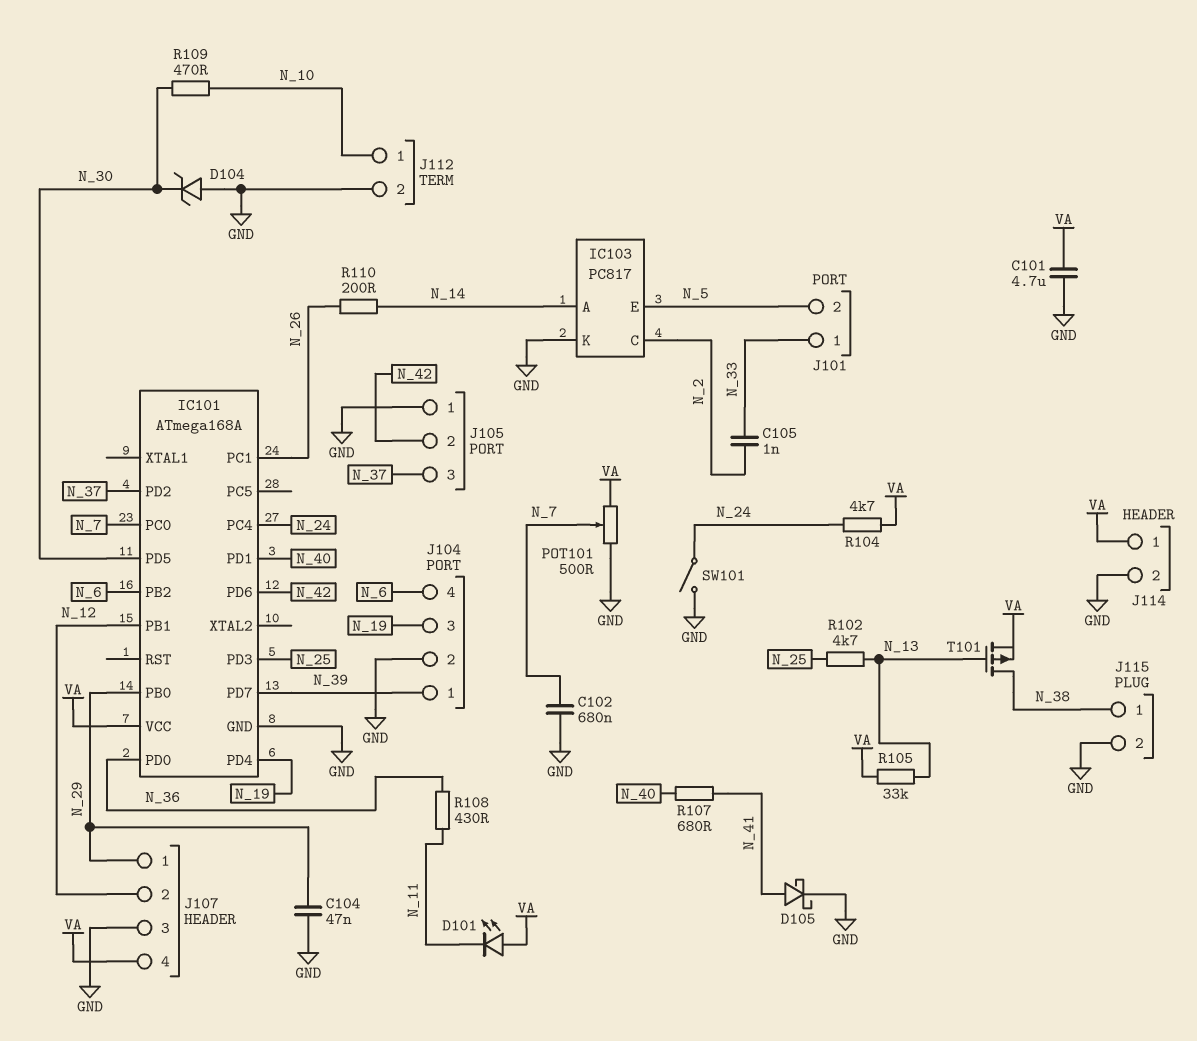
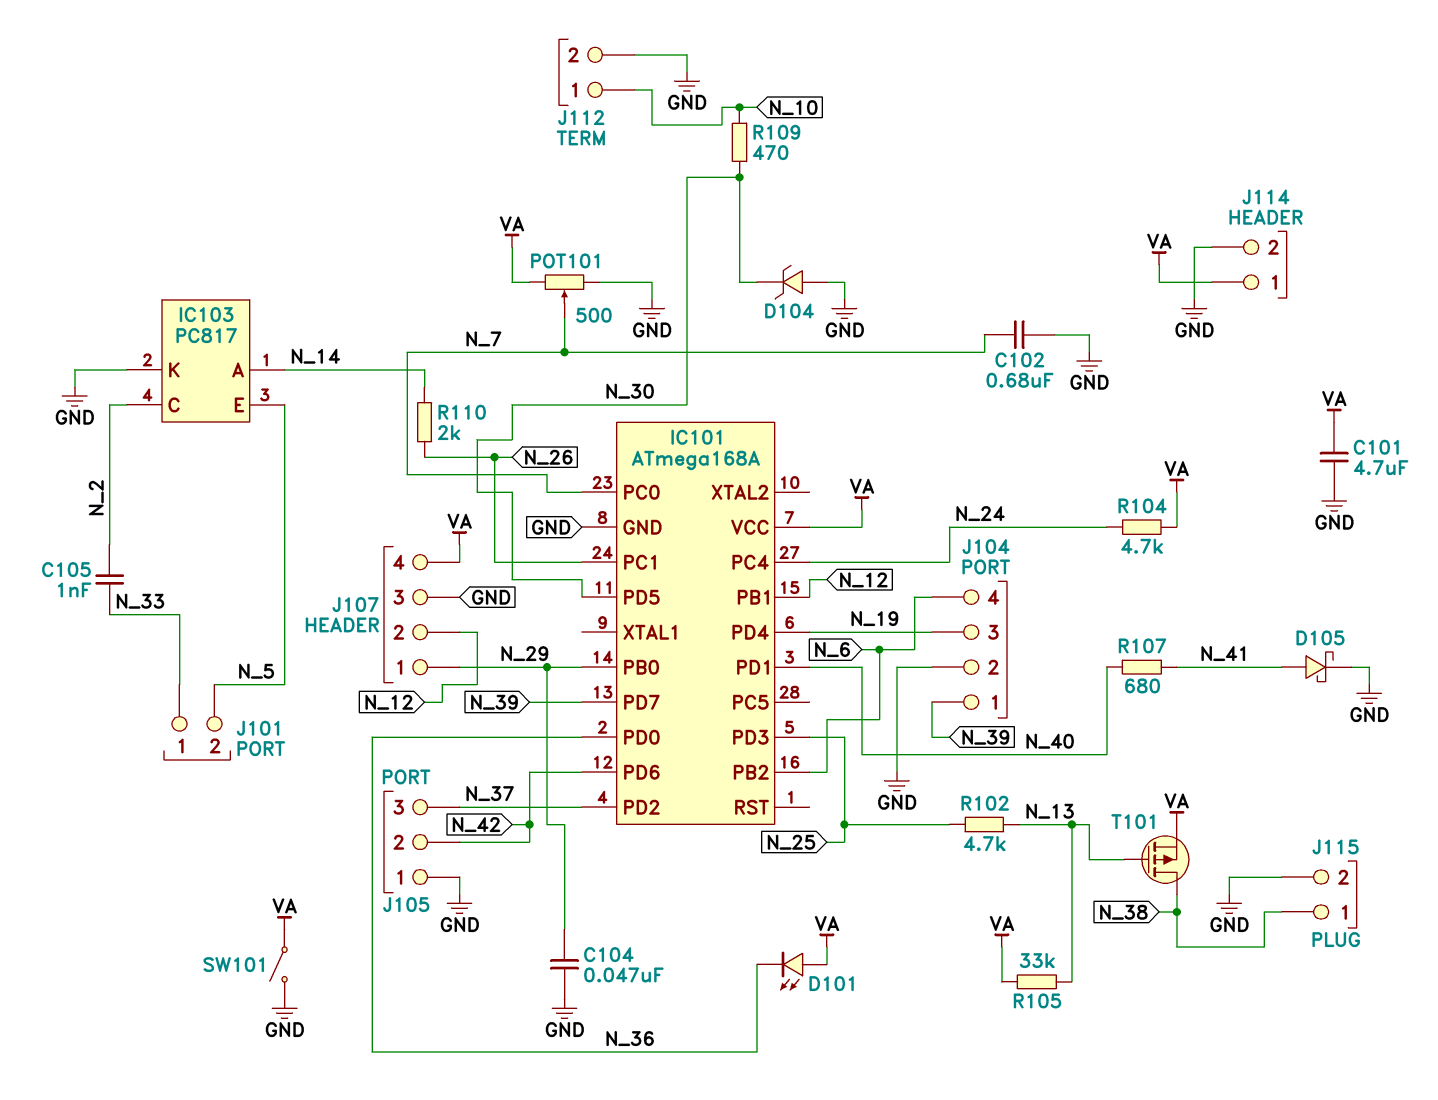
D101: LED (A VA, K N_11) -> LED (A VA, K N_36)
R108: 430 (N_11, N_36) -> none
R110: 200 (N_14, N_26) -> 2k (N_14, N_26)
SW101: switch (GND, N_24) -> switch (GND, VA)

